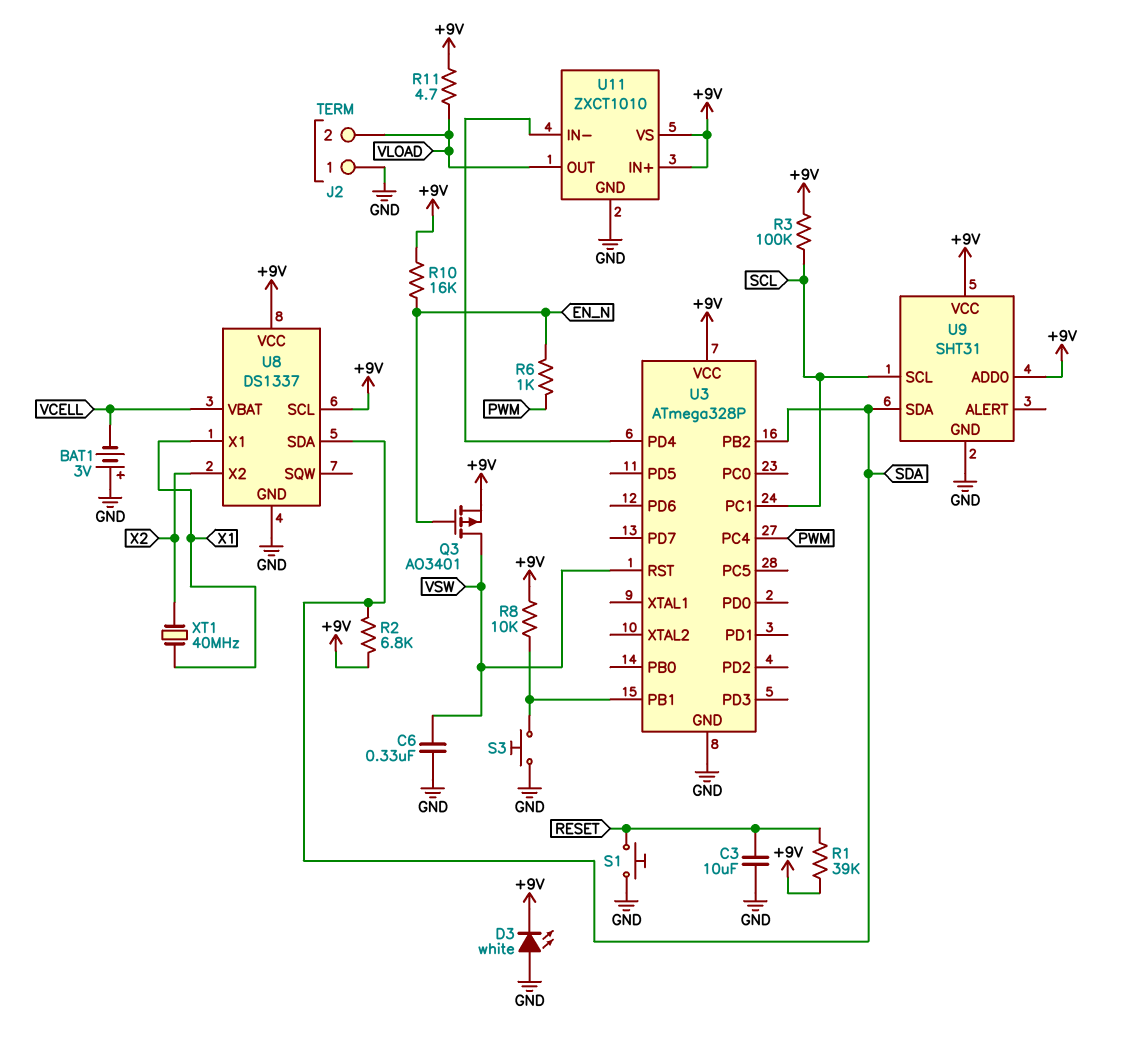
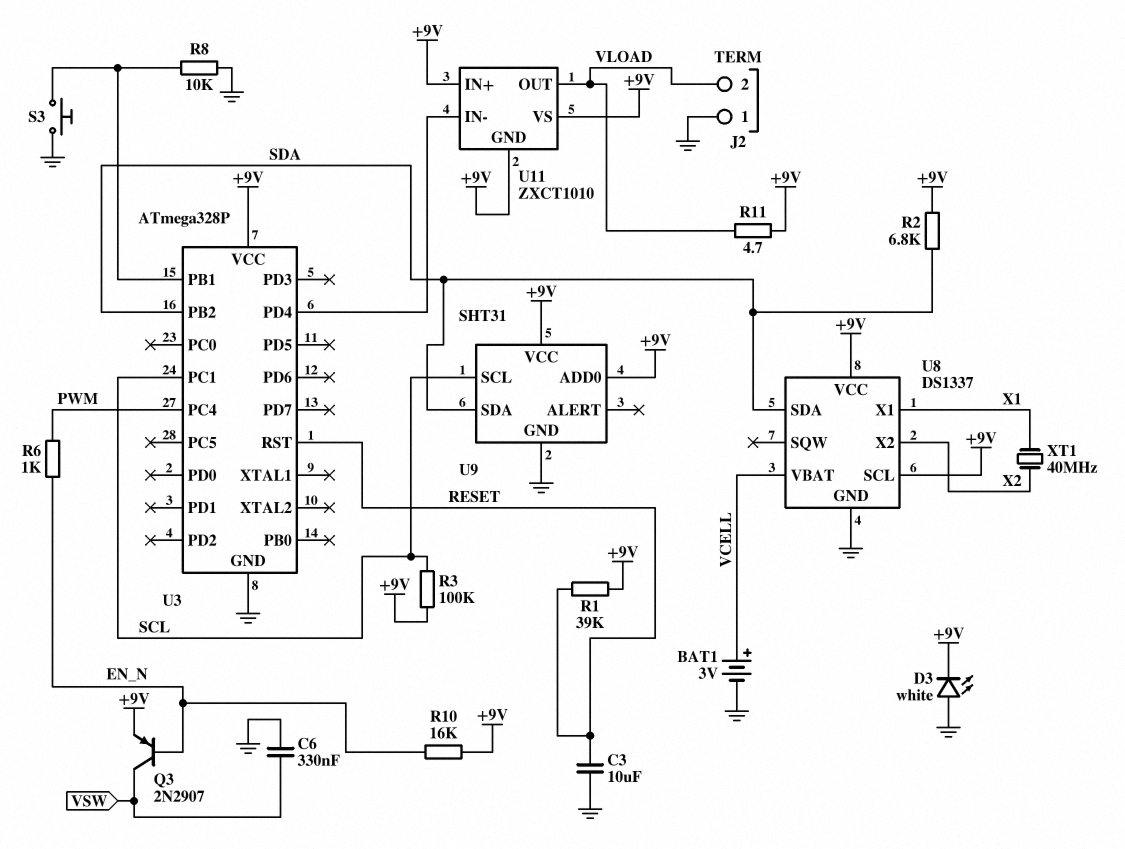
BAT1: 3V (plus GND, minus VCELL) -> 3V (plus VCELL, minus GND)
Q3: PMOS AO3401 (G EN_N, D VSW, S +9V) -> PNP 2N2907 (B EN_N, C VSW, E +9V)
R8: 10k (+9V, U3/PB1) -> 10k (GND, U3/PB1)
S1: button (GND, RESET) -> none
U3 pin RST: VSW -> RESET
U11 pin GND: GND -> +9V

